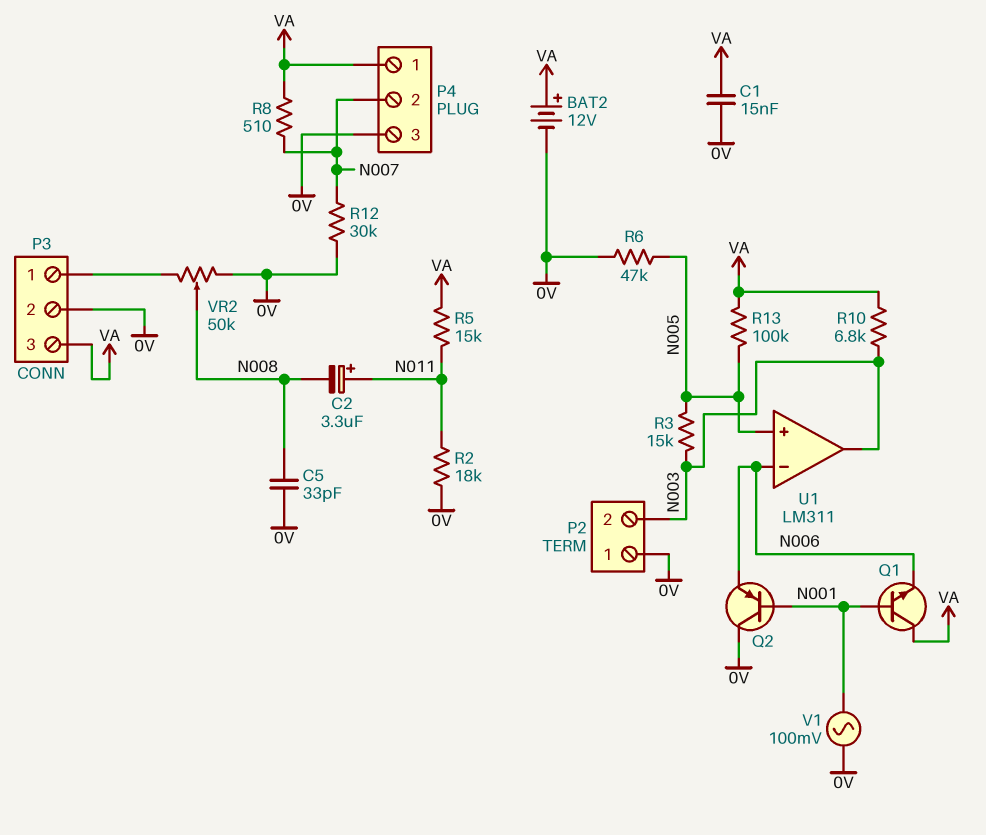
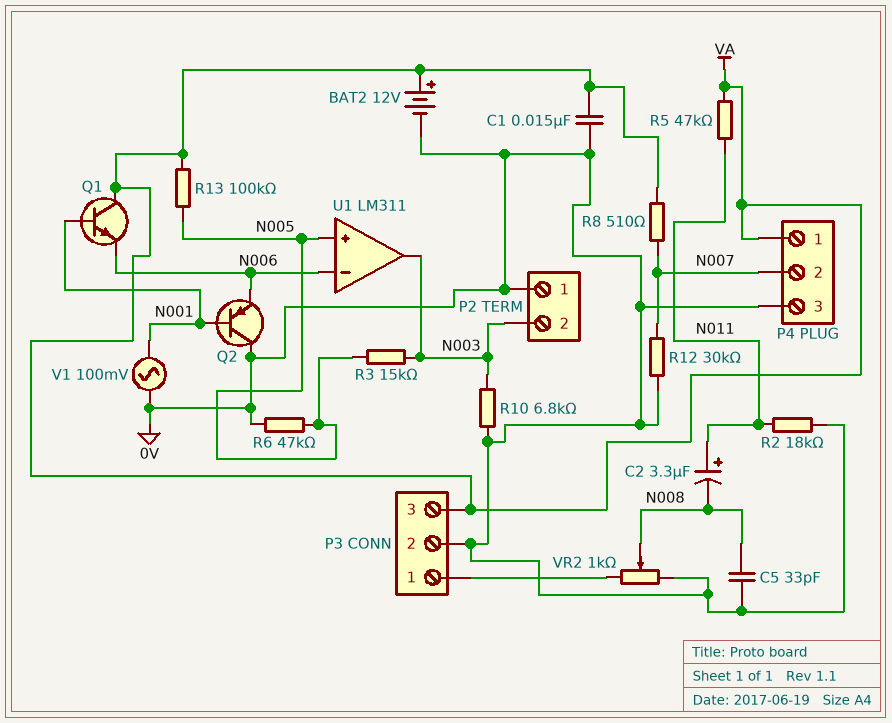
R5: 15k (N011, VA) -> 47k (N011, VA)
R10: 6.8k (N003, VA) -> 6.8k (0V, N003)
VR2: 50k (0V, P3/1, wiper N008) -> 1k (0V, P3/1, wiper N008)

